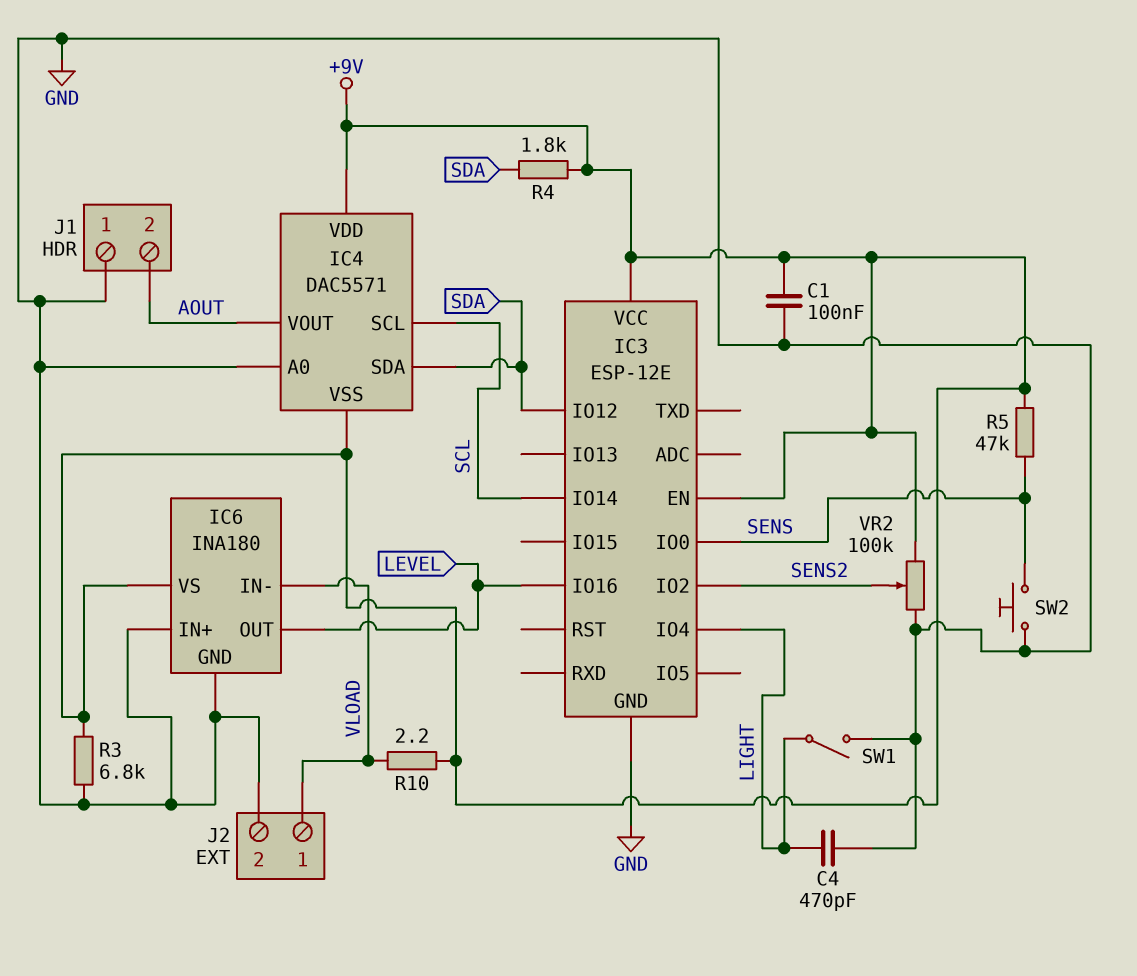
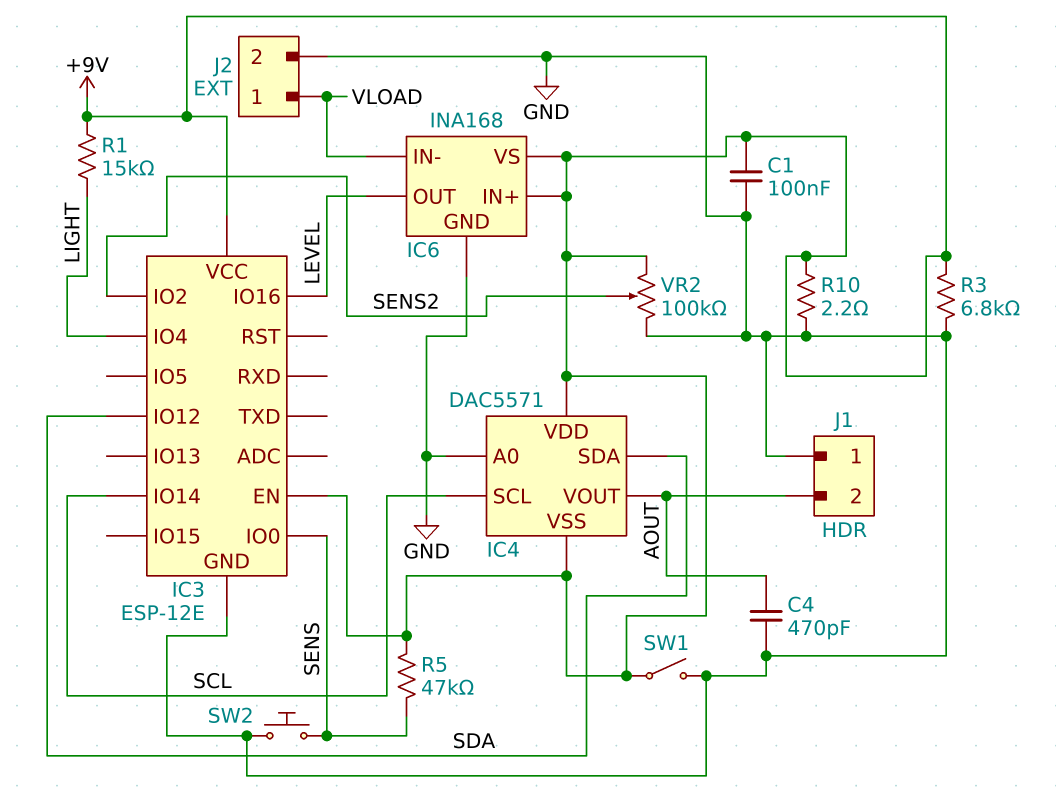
C4: 470pF (GND, LIGHT) -> 470pF (AOUT, GND)
IC6: INA180 -> INA168
IC6 pin IN+: GND -> +9V
R1: none -> 15k (+9V, LIGHT)
R4: 1.8k (+9V, SDA) -> none
R10: 2.2 (+9V, VLOAD) -> 2.2 (+9V, GND)
SW1: switch (GND, LIGHT) -> switch (+9V, GND)

